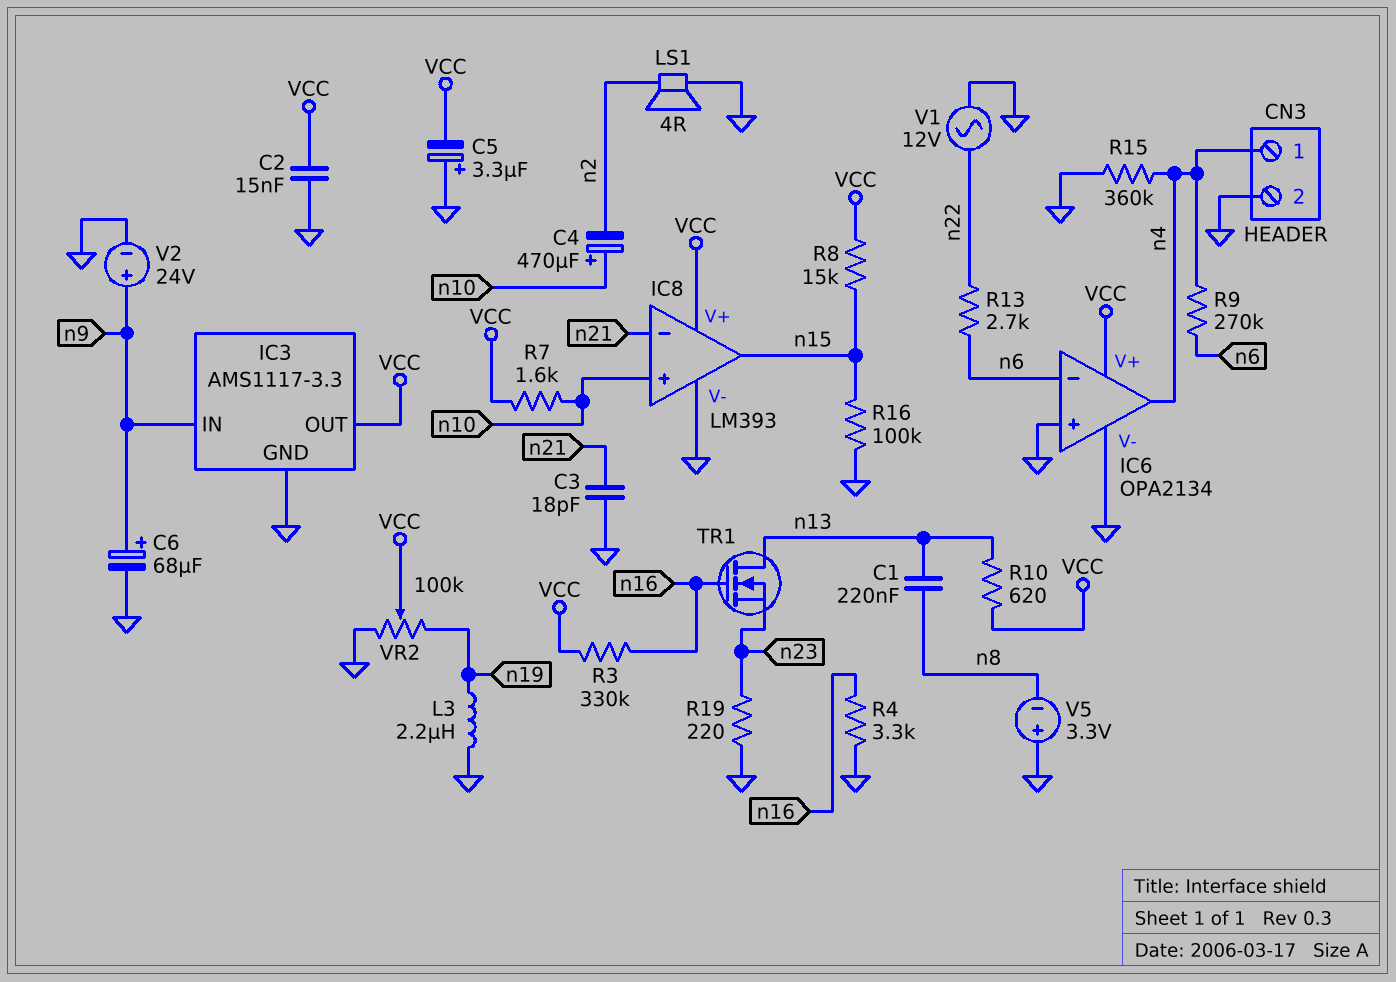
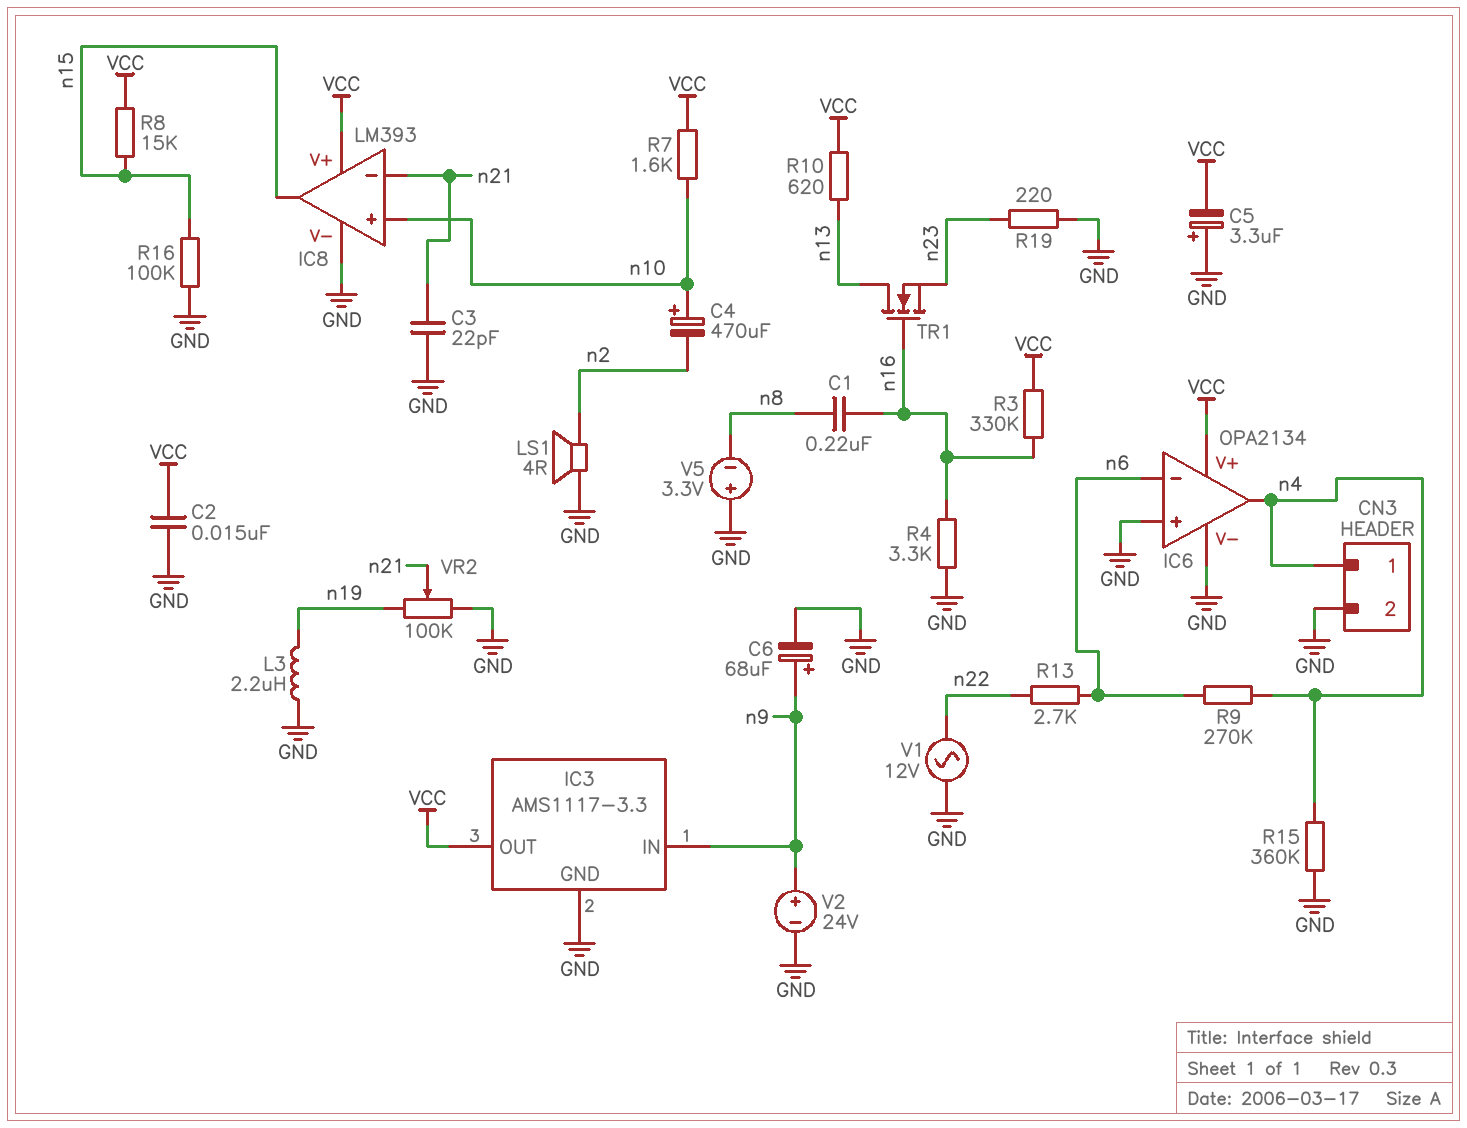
C1: 220nF (n8, n13) -> 220nF (n8, n16)
C3: 18pF (GND, n21) -> 22pF (GND, n21)
VR2: 100k (GND, n19, wiper VCC) -> 100k (GND, n19, wiper n21)

